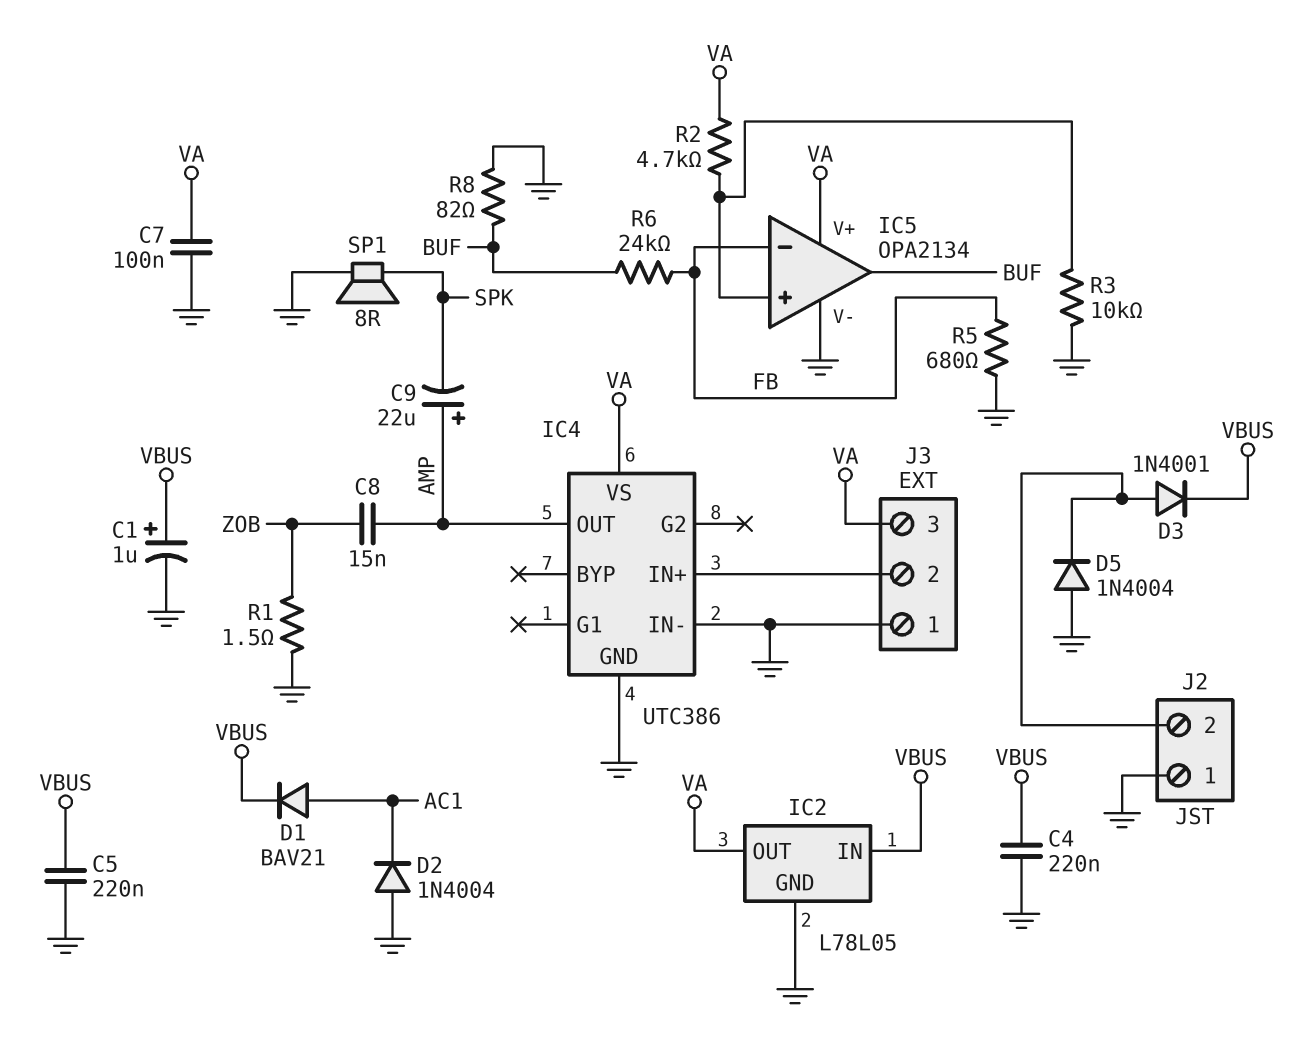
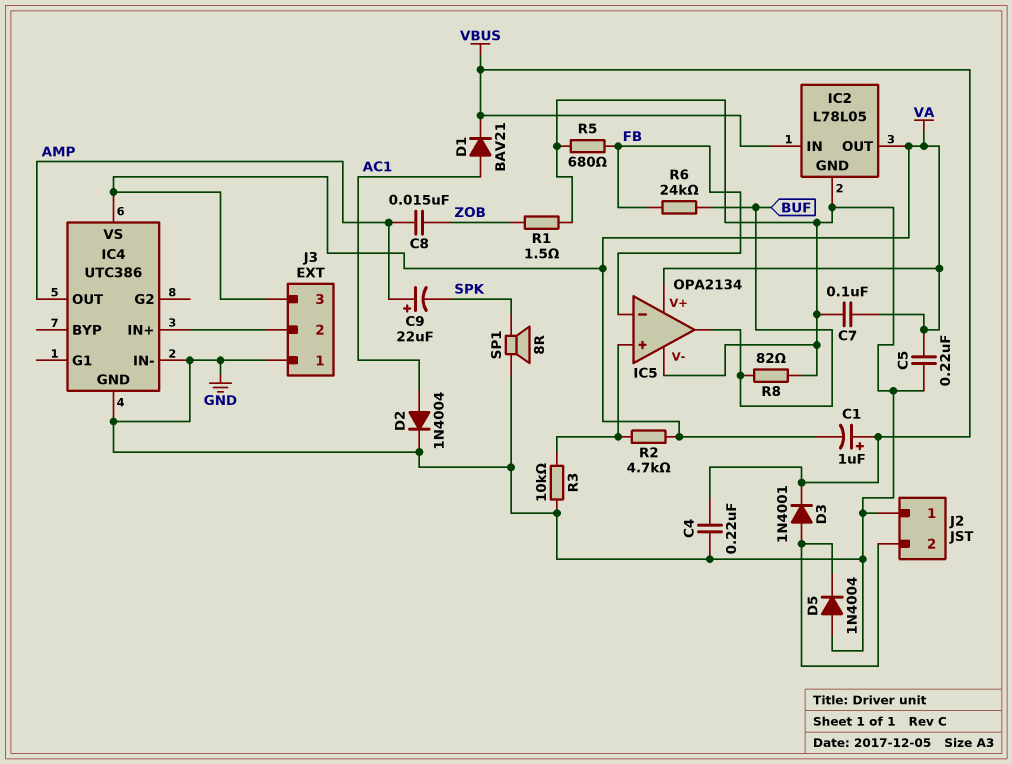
C1: 1uF (plus VBUS, minus GND) -> 1uF (plus VBUS, minus VA)
C5: 220nF (GND, VBUS) -> 220nF (GND, VA)
D2: diode 1N4004 (A GND, K AC1) -> diode 1N4004 (A AC1, K GND)

